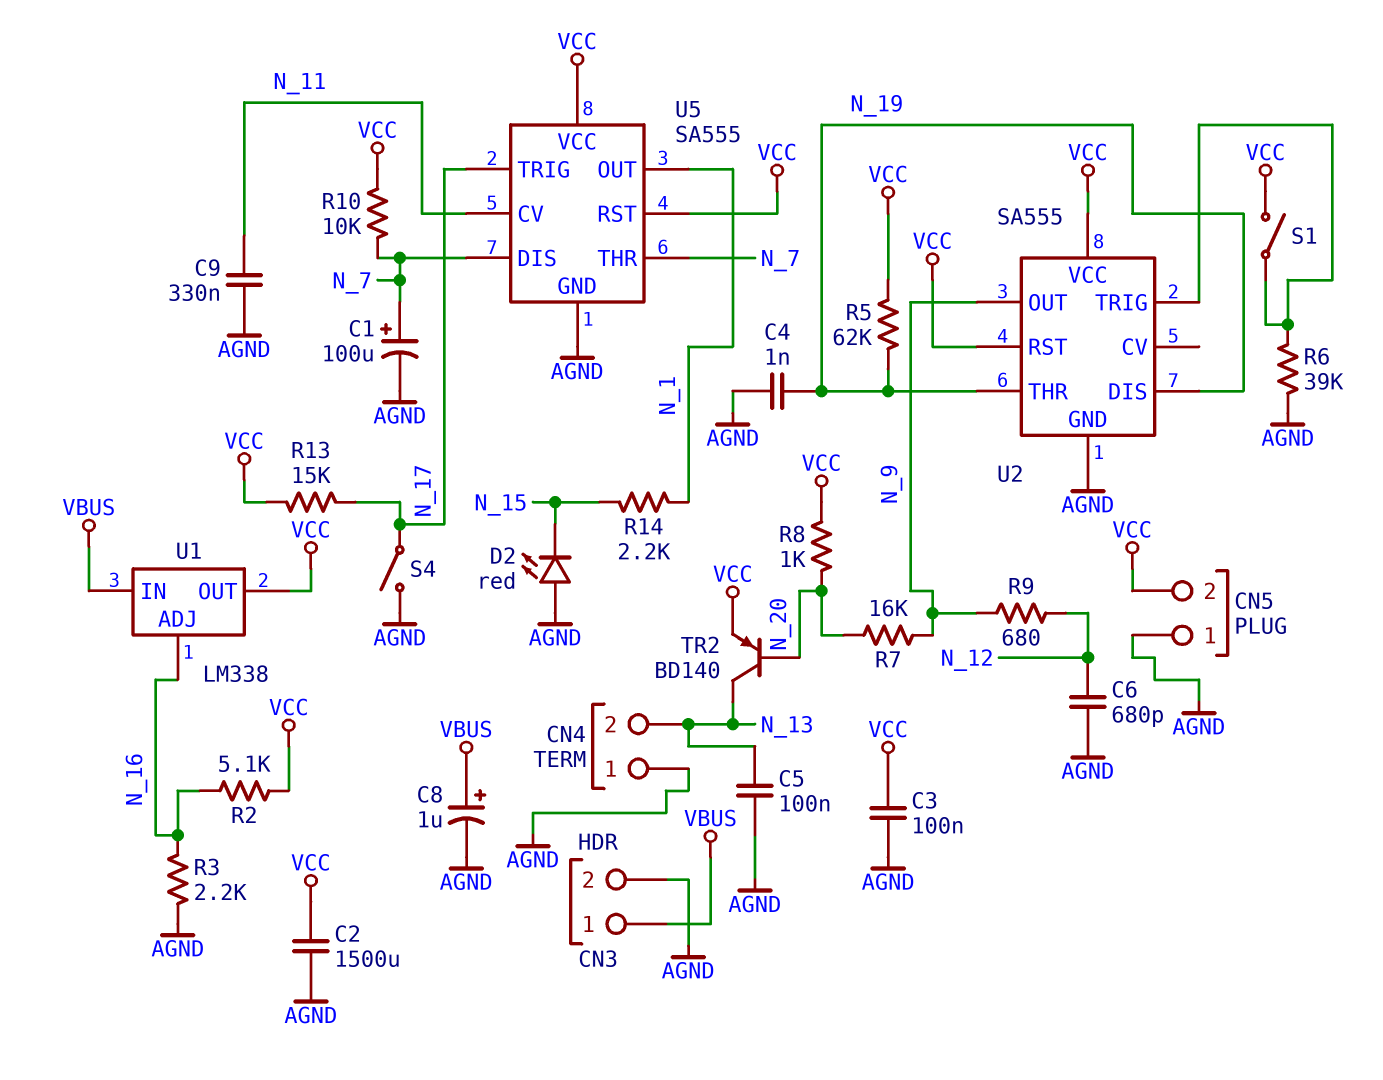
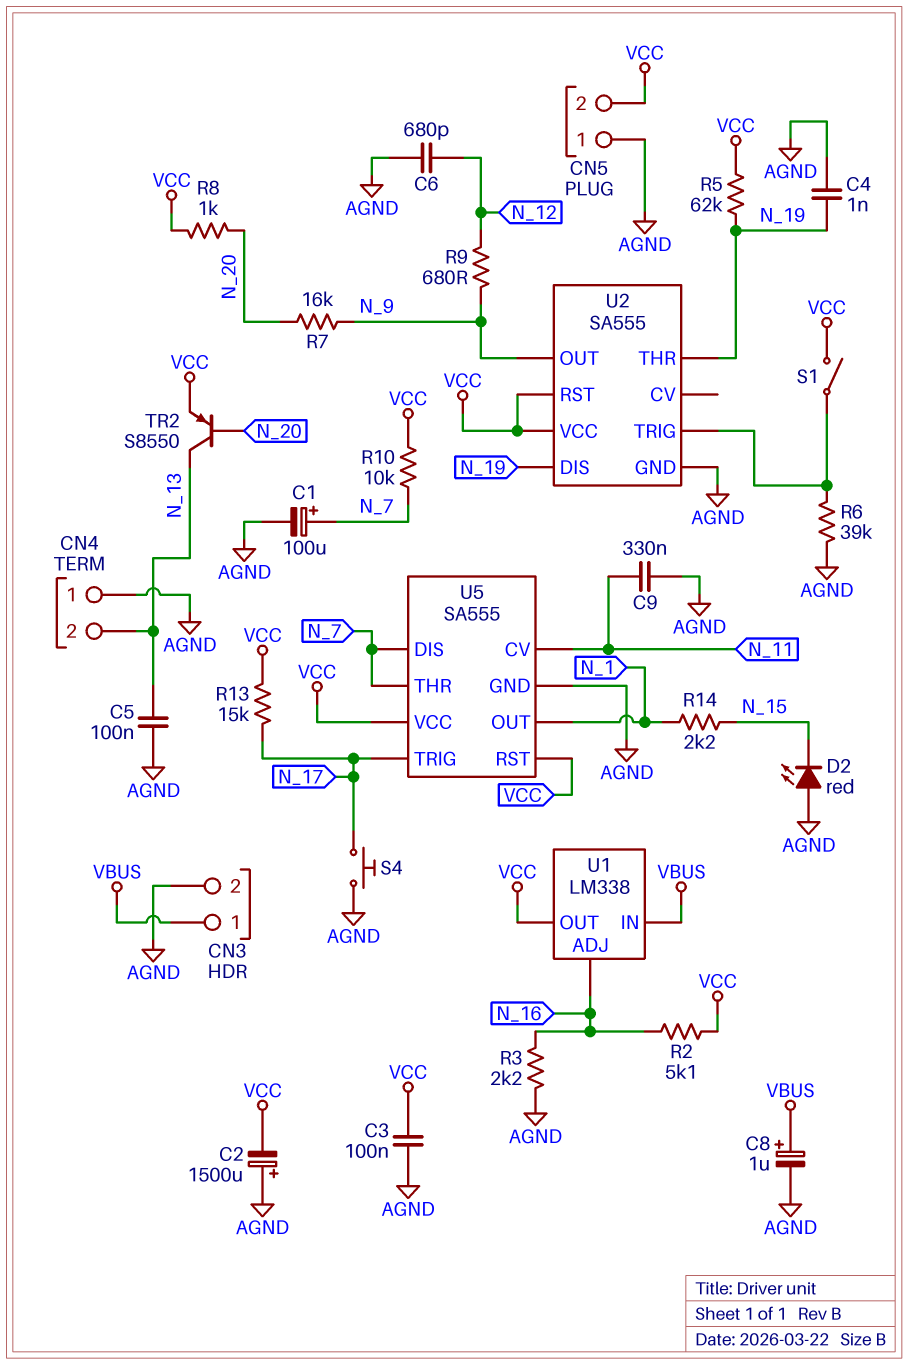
C2: 1500uF (AGND, VCC) -> 1500uF (plus AGND, minus VCC)
S4: switch (AGND, N_17) -> button (AGND, N_17)
TR2: PNP BD140 (B N_20, C N_13, E VCC) -> PNP S8550 (B N_20, C N_13, E VCC)

